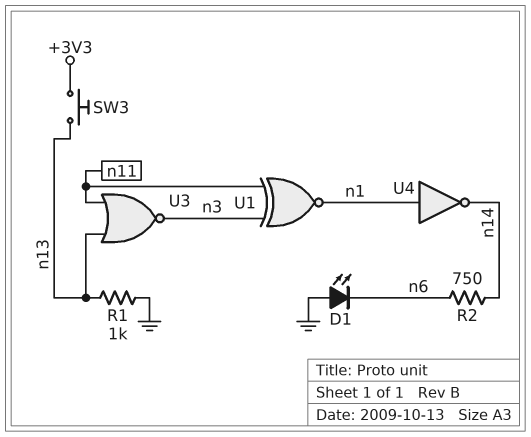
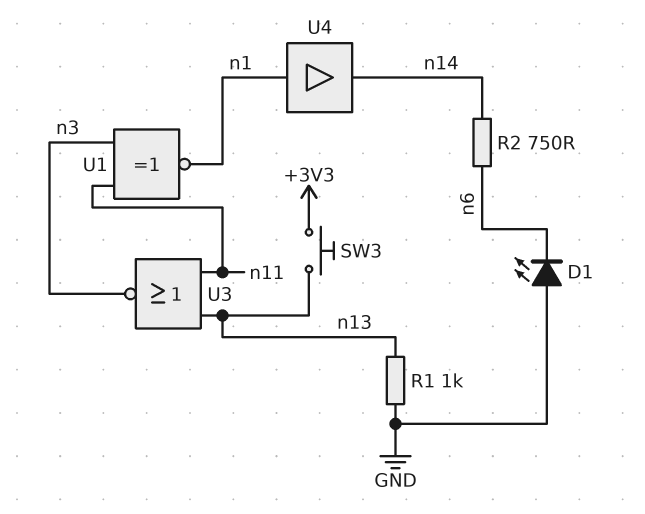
U4: NOT (in n1, out n14) -> buffer (in n1, out n14)

